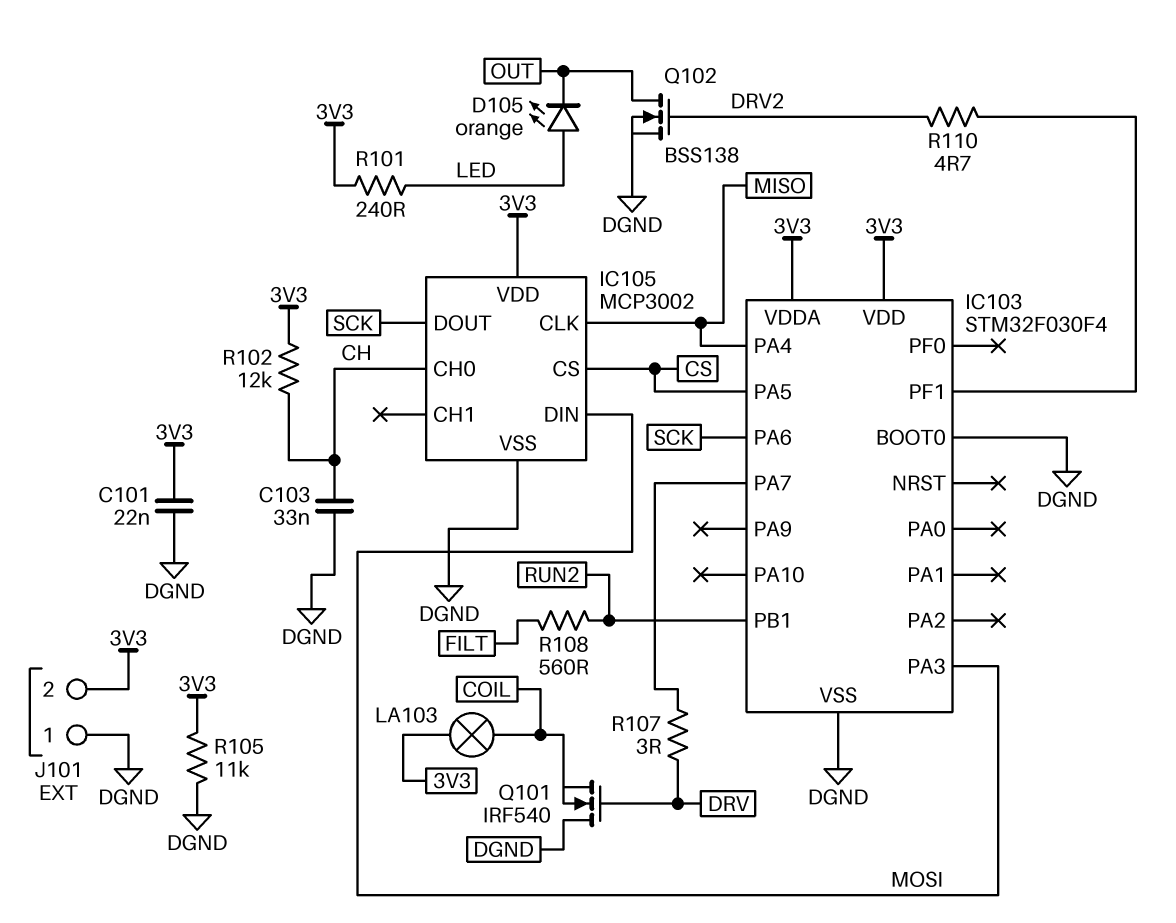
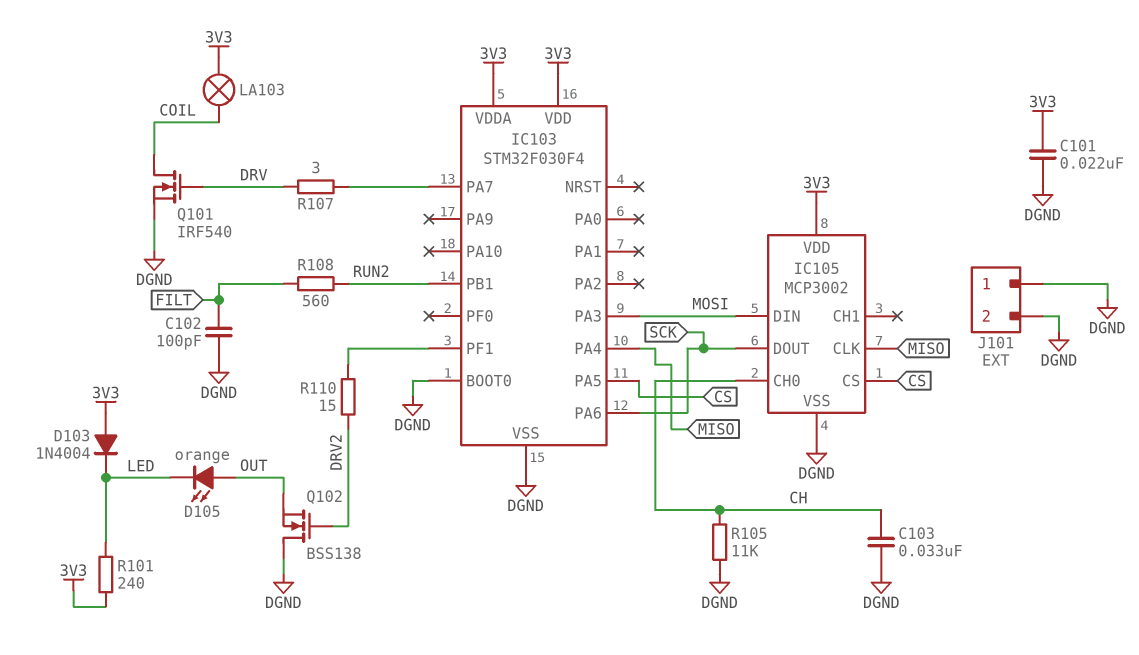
C102: none -> 100pF (DGND, FILT)
D103: none -> diode 1N4004 (A 3V3, K LED)
D105: LED orange (A LED, K OUT) -> LED orange (A OUT, K LED)
J101 pin 2: 3V3 -> DGND
Q101: NMOS IRF540 (G DRV, D DGND, S COIL) -> NMOS IRF540 (G DRV, D COIL, S DGND)
Q102: NMOS BSS138 (G DRV2, D OUT, S DGND) -> NMOS BSS138 (G DRV2, D DGND, S OUT)
R102: 12k (3V3, CH) -> none
R105: 11k (3V3, DGND) -> 11k (CH, DGND)
R110: 4.7 (DRV2, IC103/PF1) -> 15 (DRV2, IC103/PF1)

